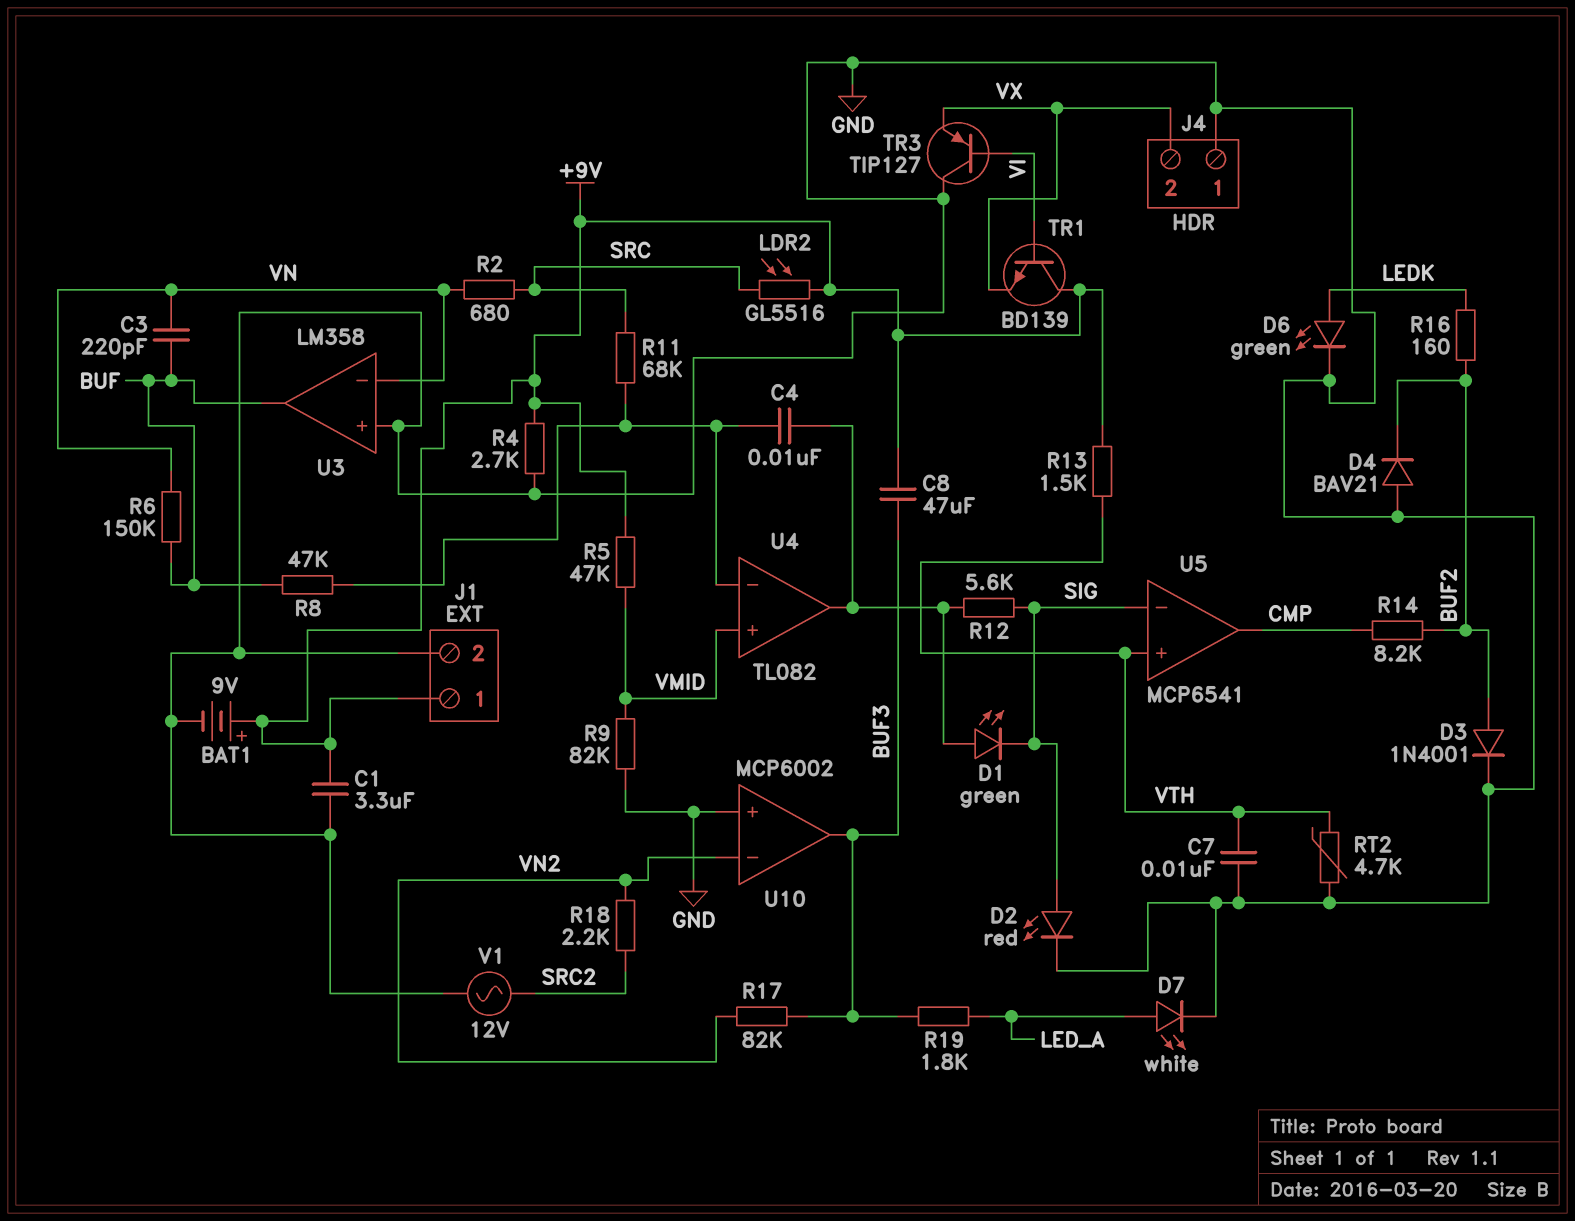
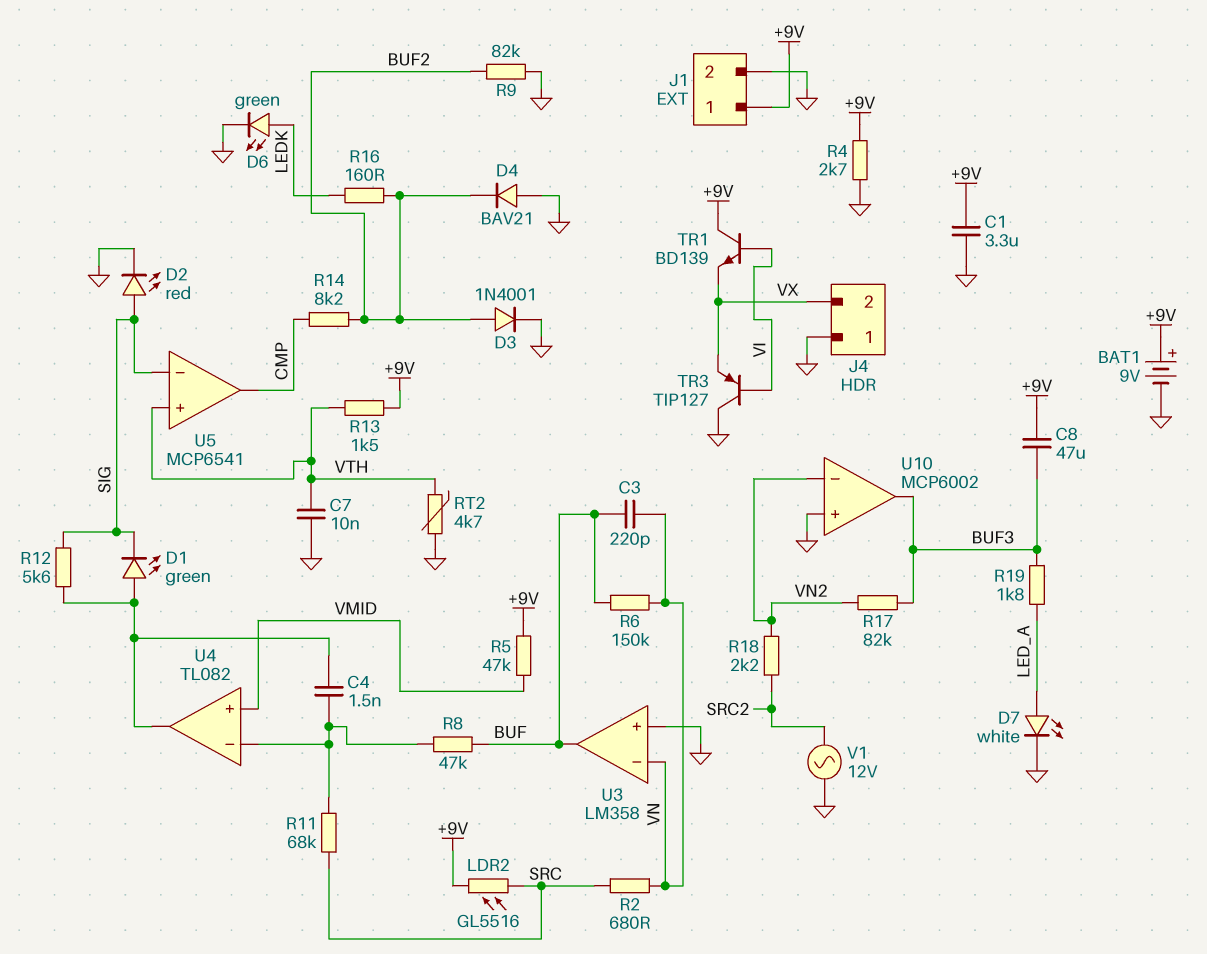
C4: 10nF (U4/in-, U4/out) -> 1.5nF (U4/in-, U4/out)
R9: 82k (GND, VMID) -> 82k (BUF2, GND)

